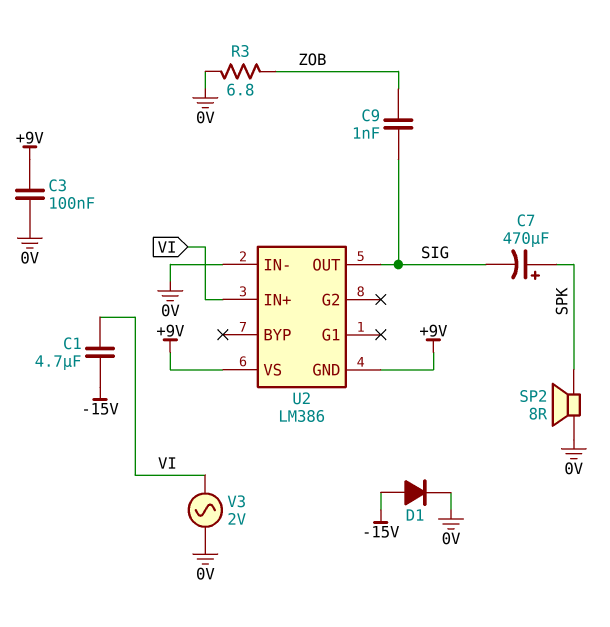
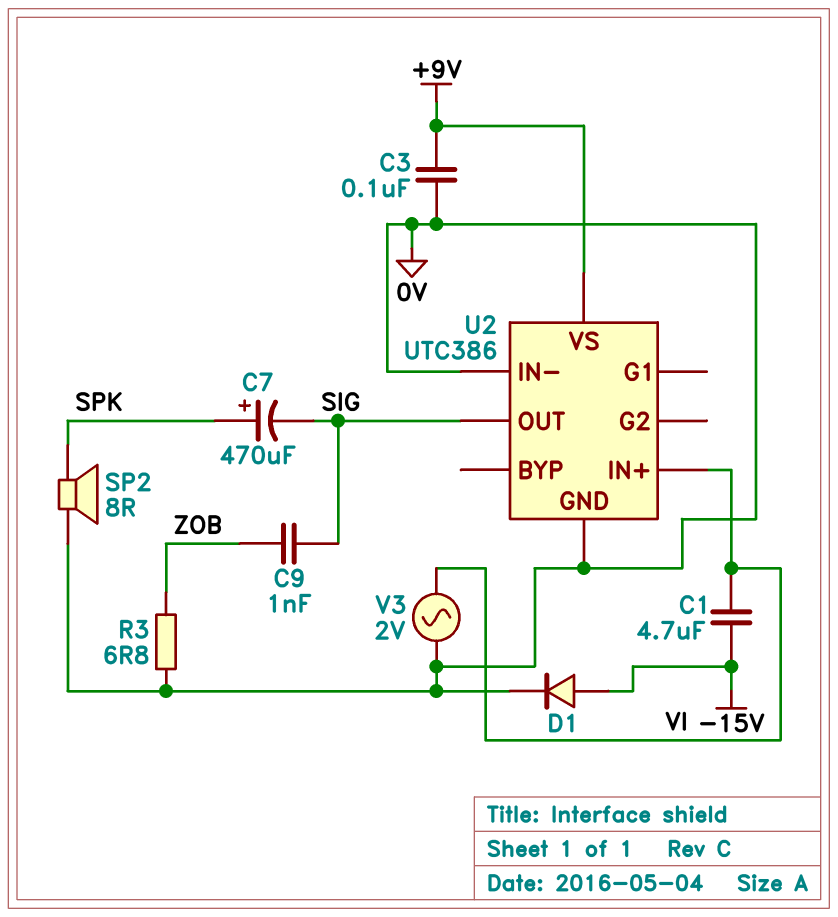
U2: LM386 -> UTC386
U2 pin GND: +9V -> 0V

